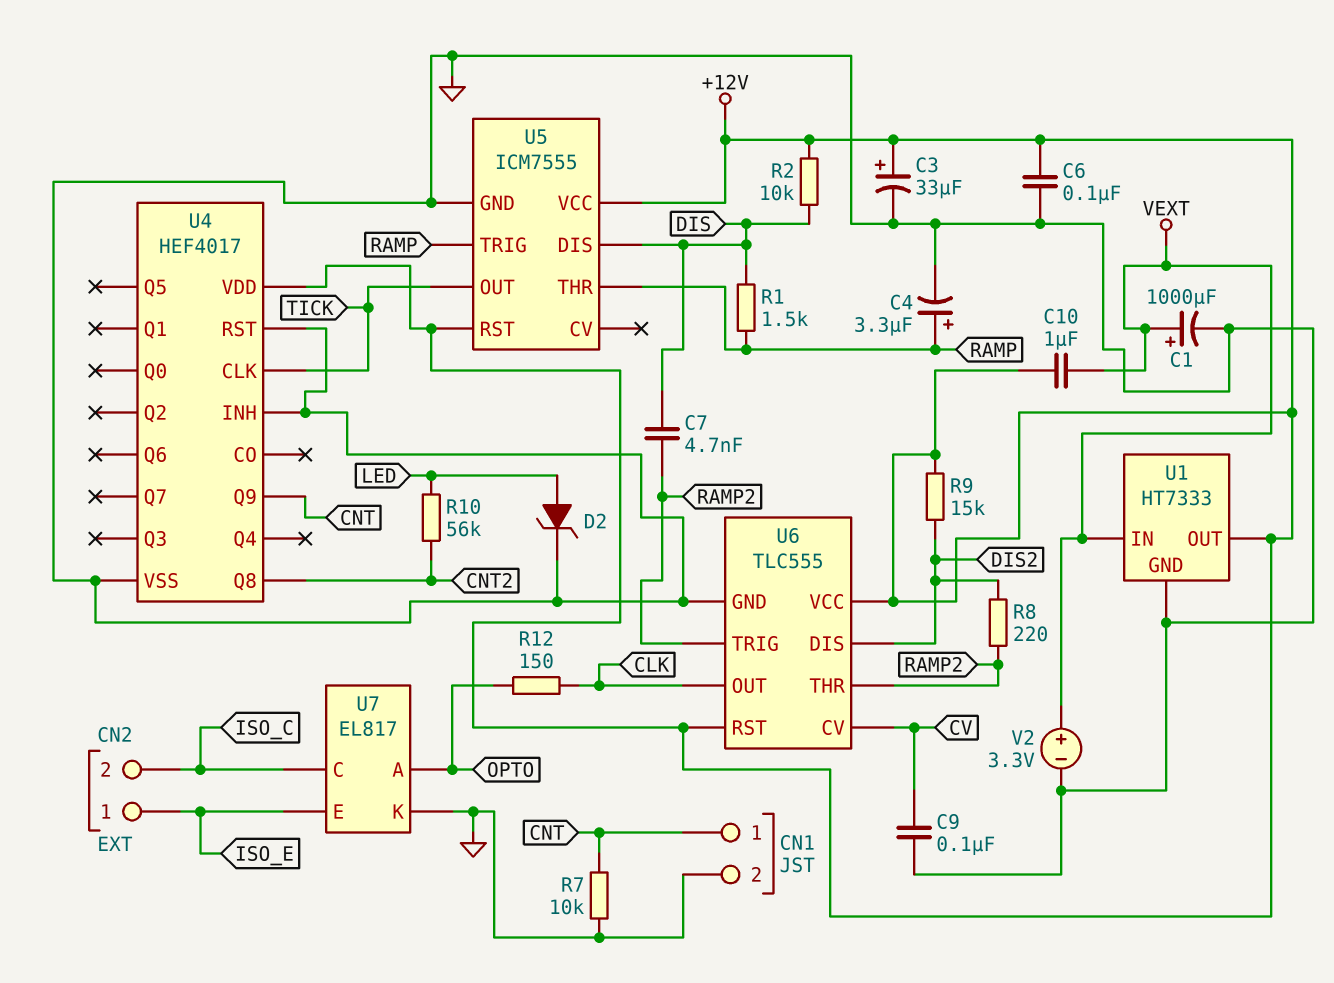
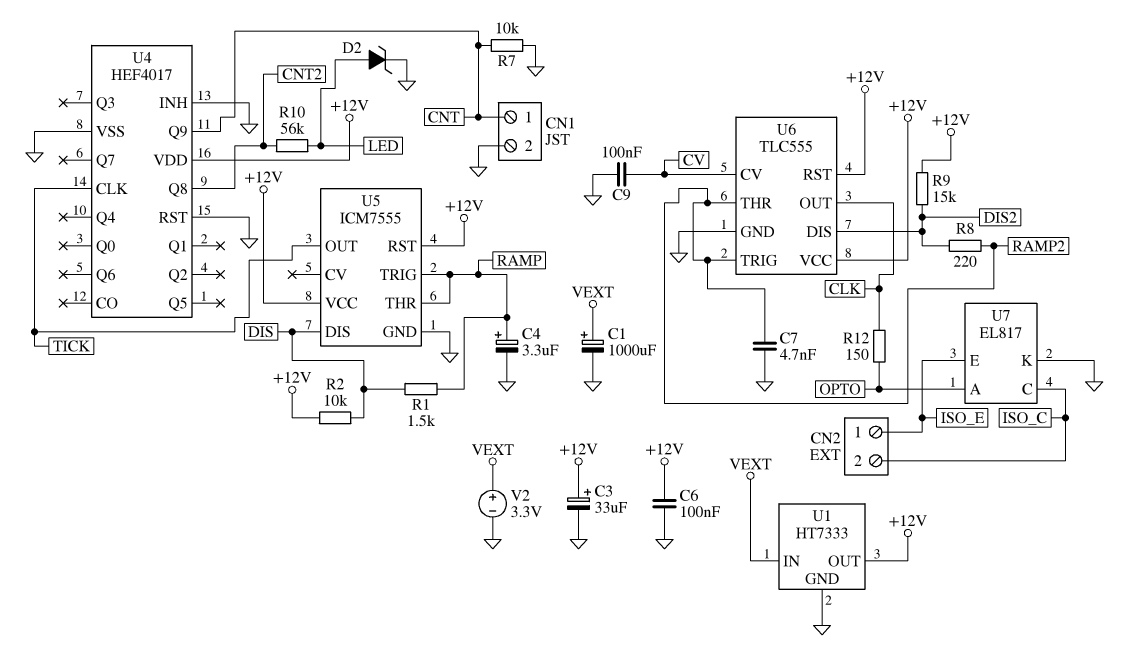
C7: 4.7nF (DIS, RAMP2) -> 4.7nF (GND, RAMP2)
C10: 1uF (+12V, VEXT) -> none

